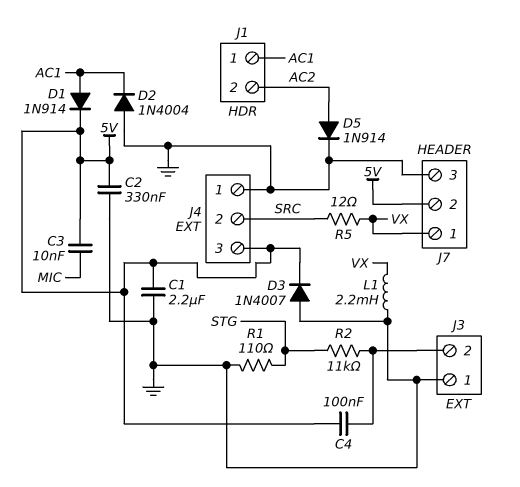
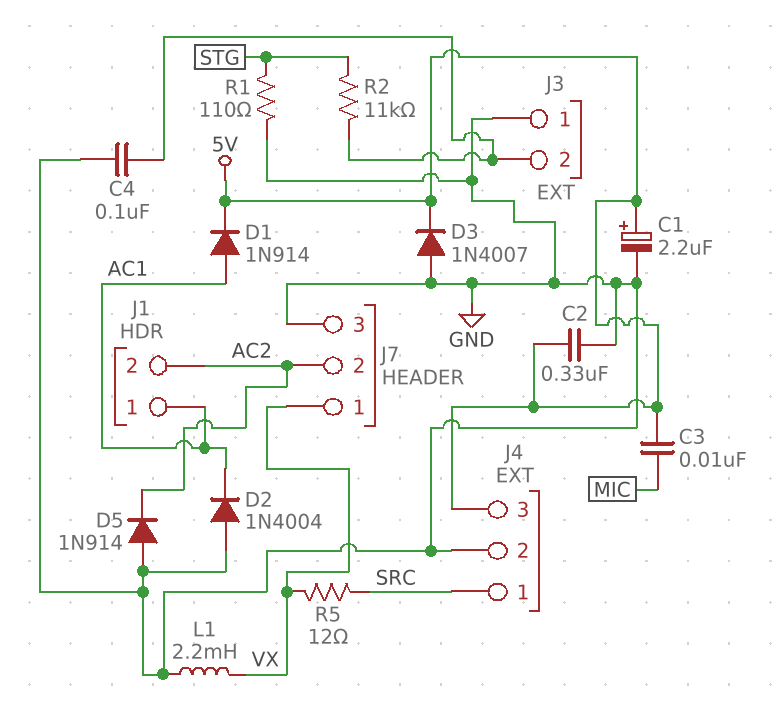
C1: 2.2uF (5V, GND) -> 2.2uF (plus 5V, minus GND)
C4: 100nF (5V, J3/2) -> 100nF (GND, J3/2)
D5: diode 1N914 (A AC2, K GND) -> diode 1N914 (A GND, K AC2)
J4 pin 1: GND -> SRC
J4 pin 2: SRC -> GND
J7 pin 2: 5V -> AC2

